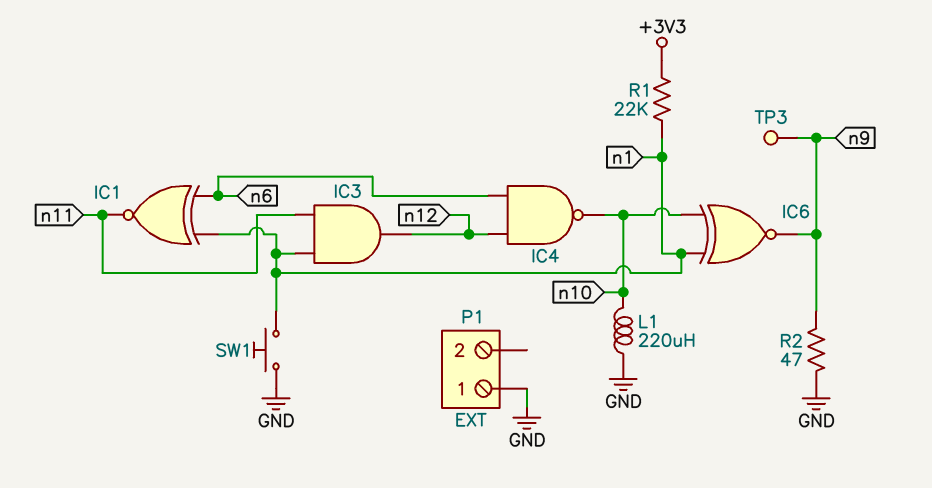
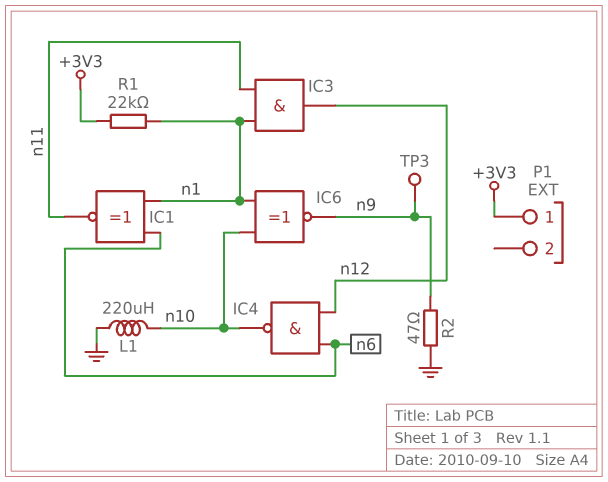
P1 pin 1: GND -> +3V3
SW1: button (GND, n1) -> none

